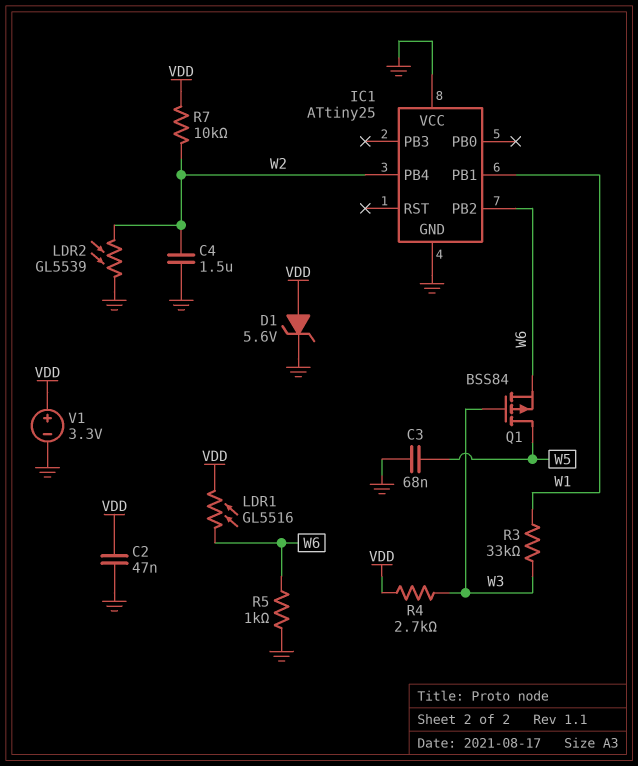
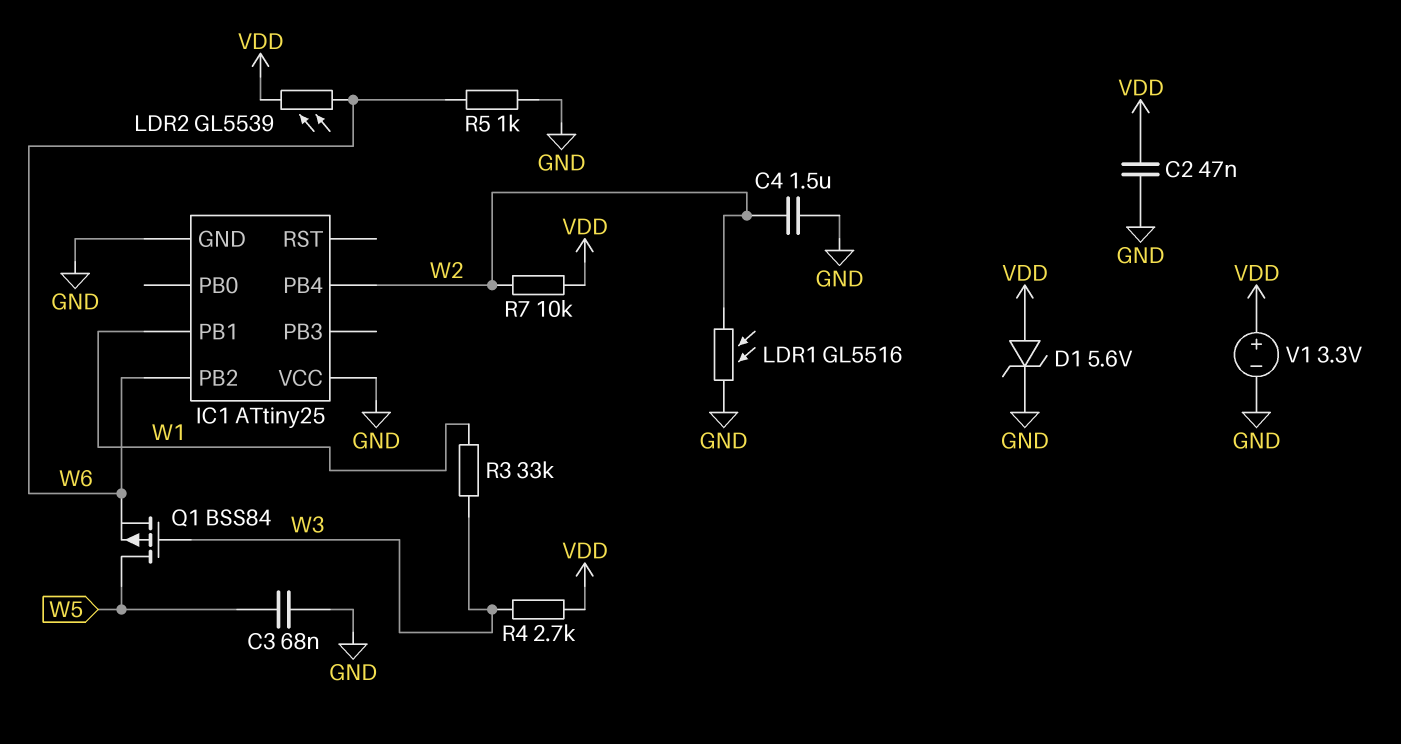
LDR1: GL5516 (VDD, W6) -> GL5516 (GND, W2)
LDR2: GL5539 (GND, W2) -> GL5539 (VDD, W6)

